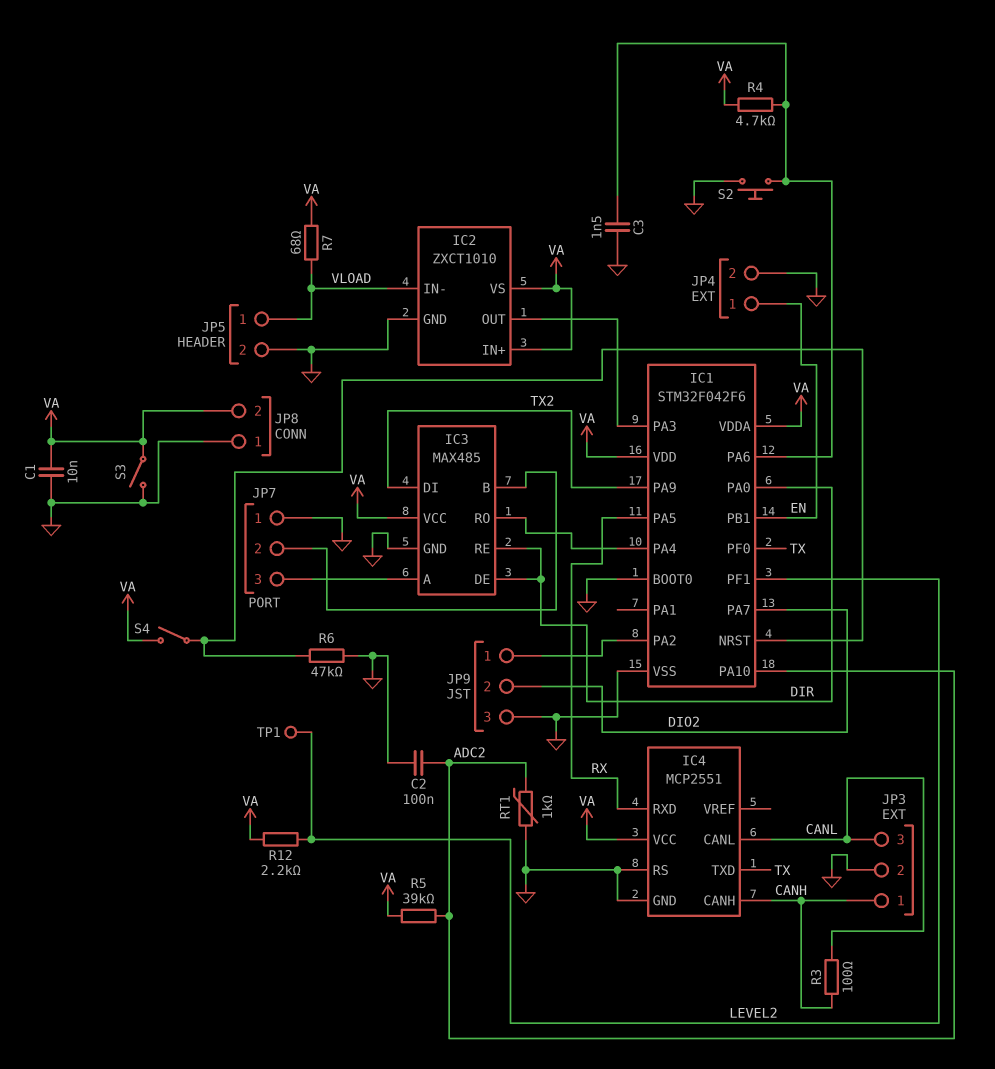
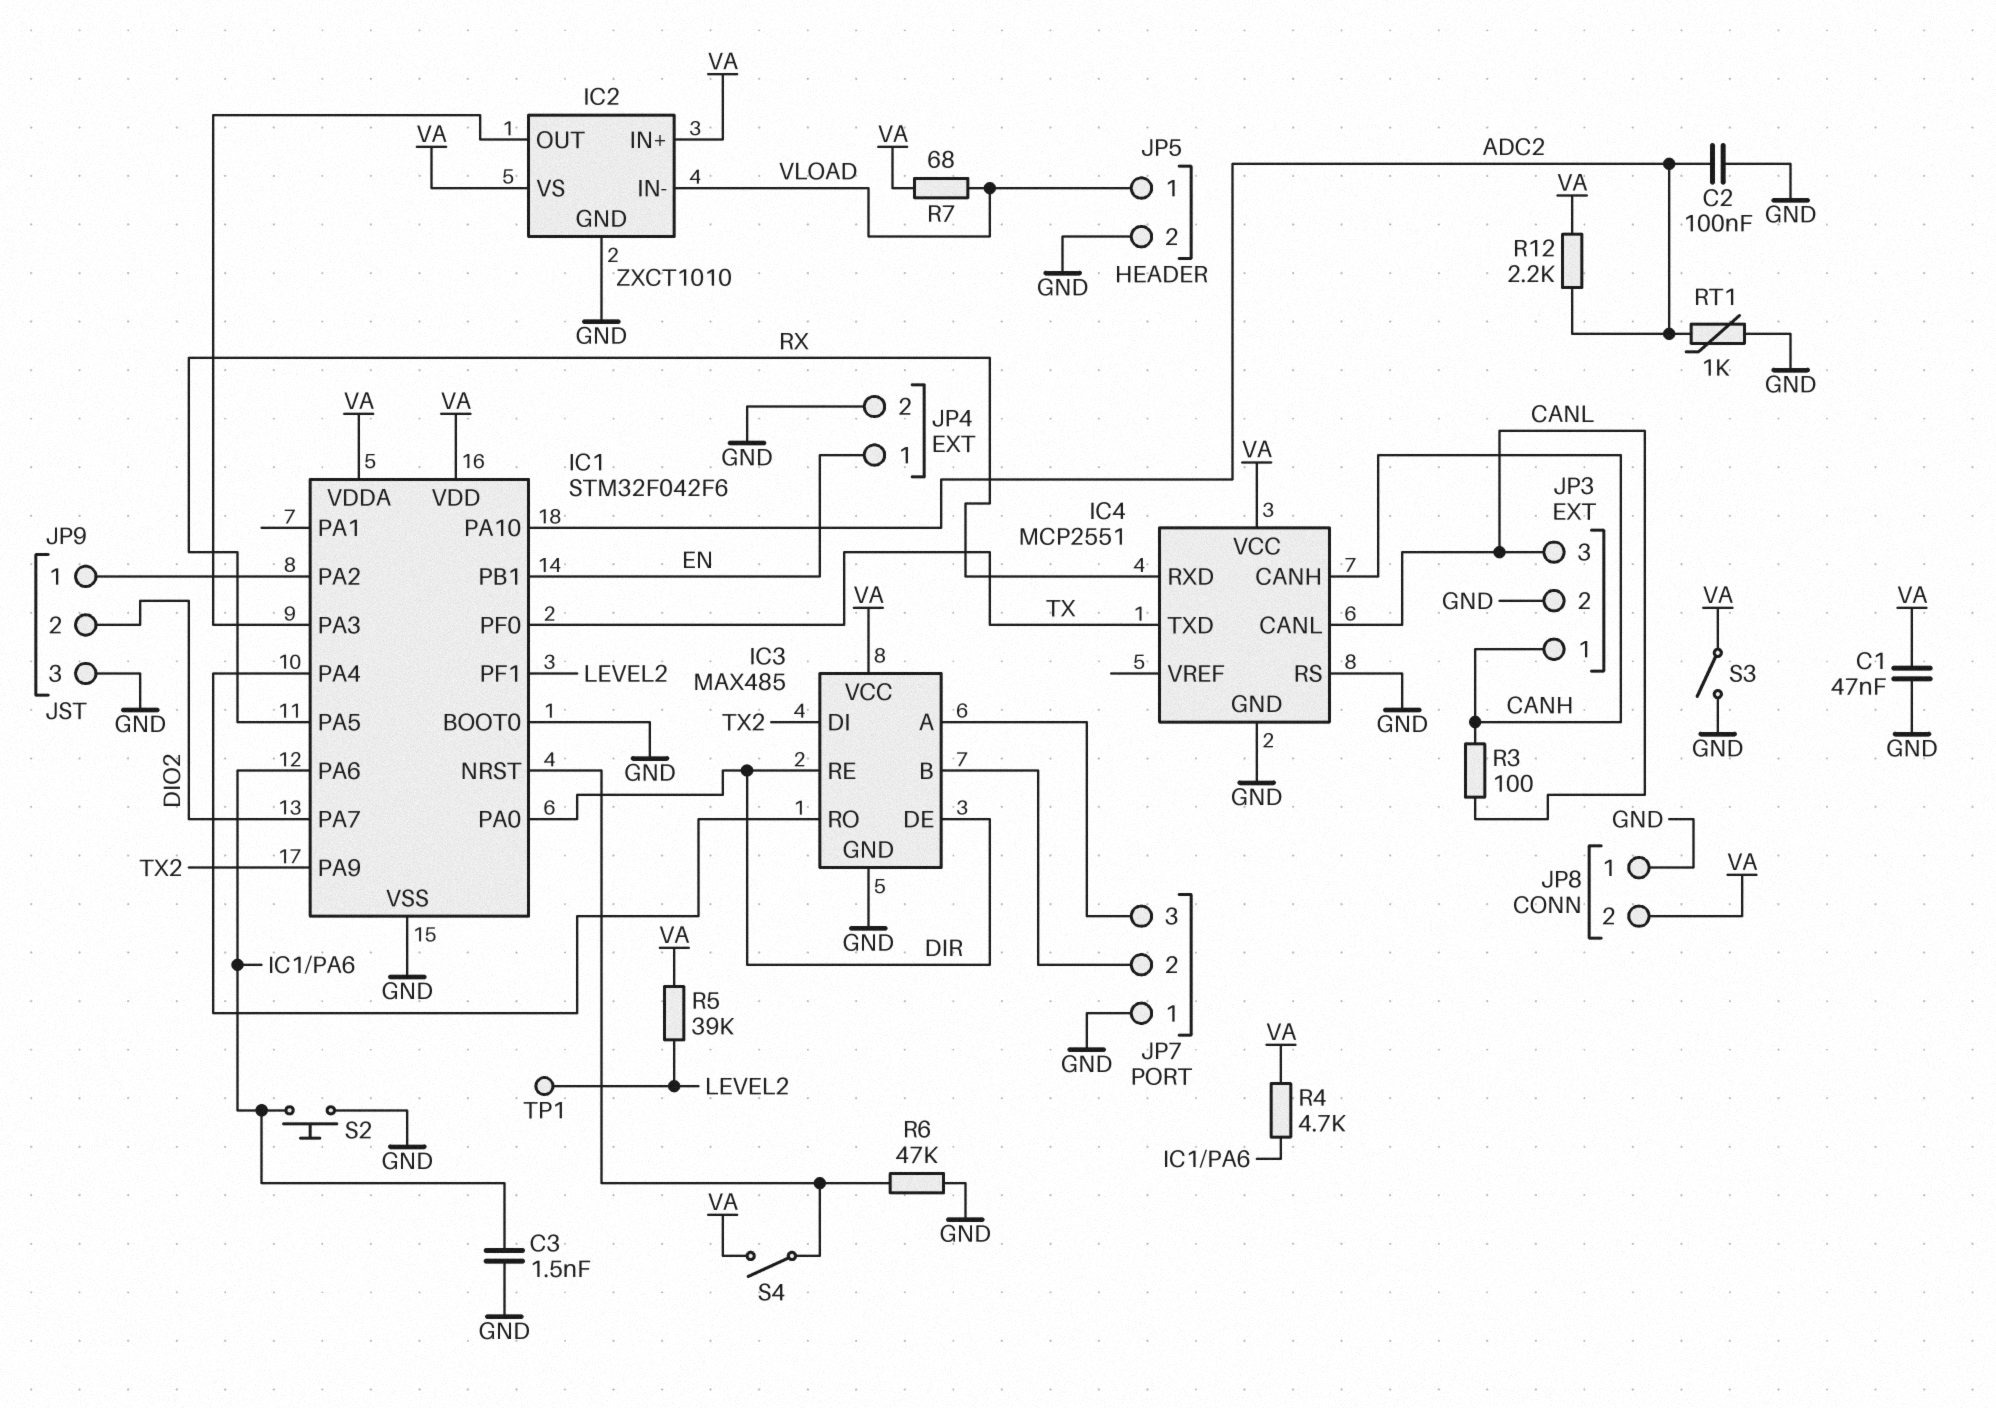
C1: 10nF (GND, VA) -> 47nF (GND, VA)
R5: 39k (ADC2, VA) -> 39k (LEVEL2, VA)
R12: 2.2k (LEVEL2, VA) -> 2.2k (ADC2, VA)

